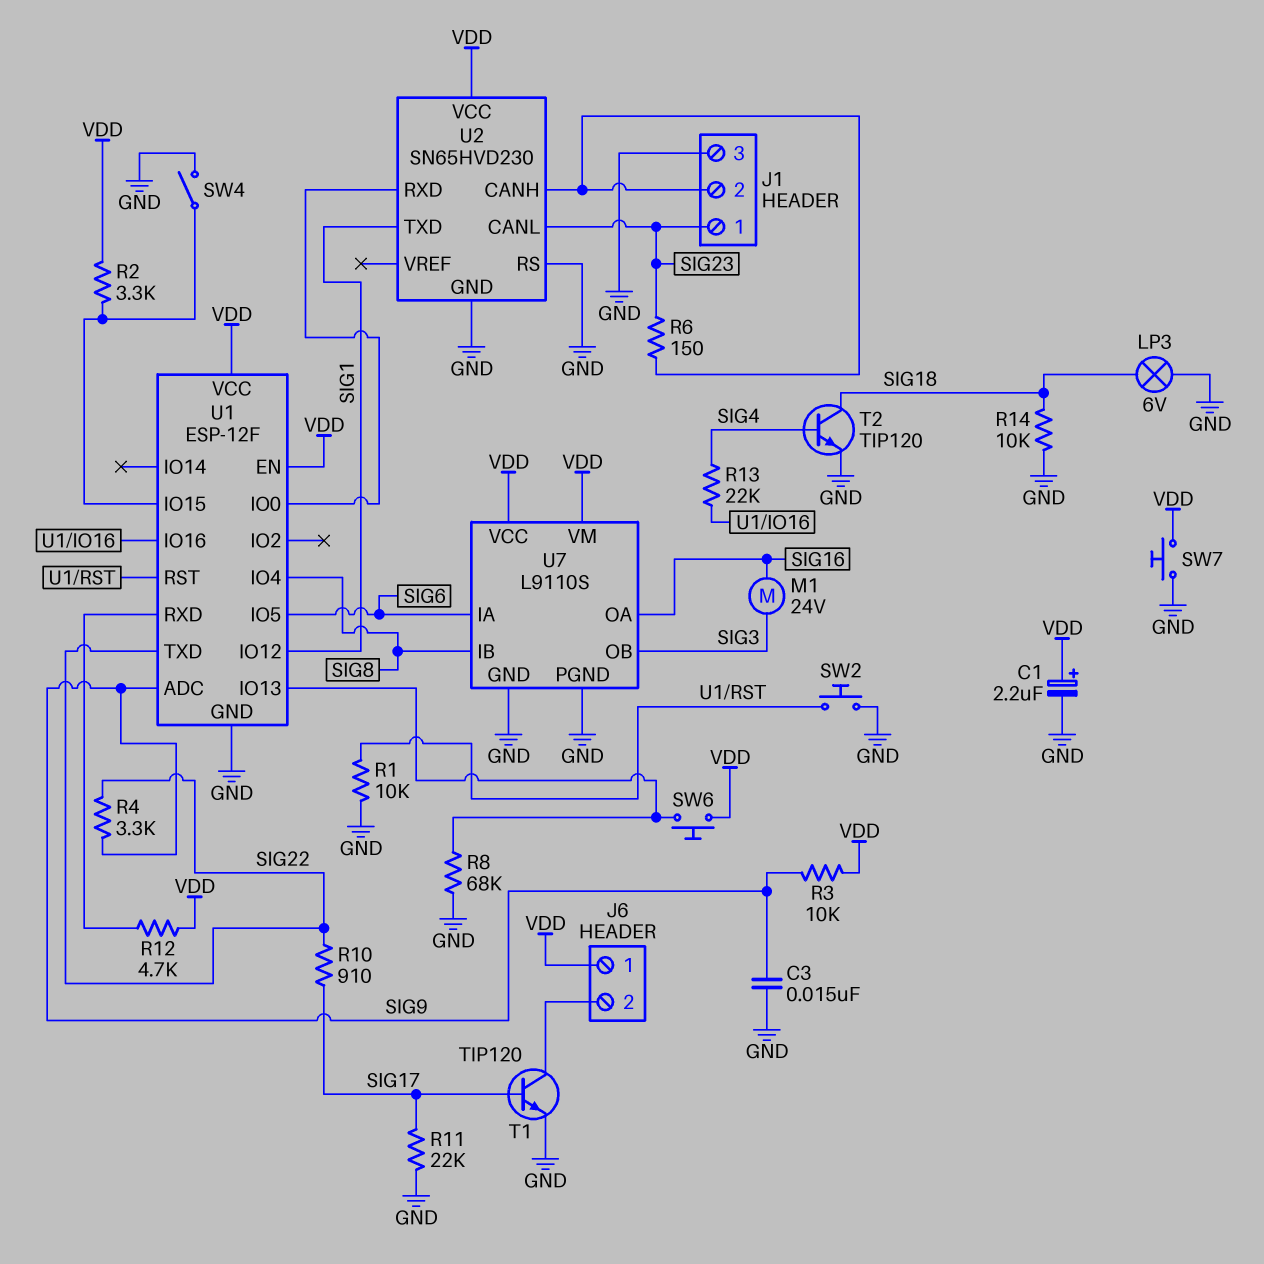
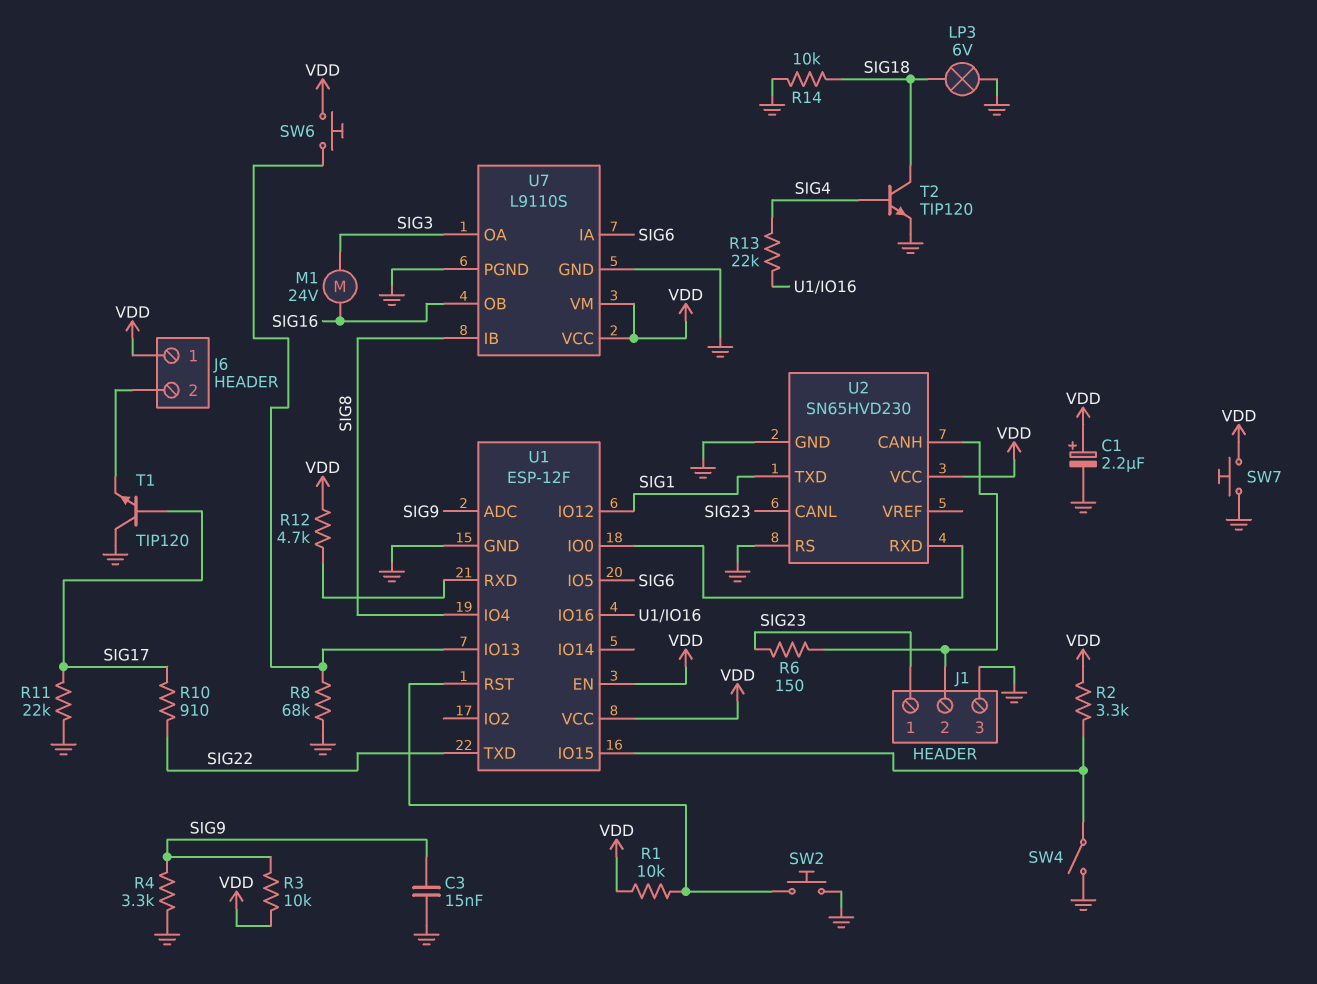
R1: 10k (GND, U1/RST) -> 10k (U1/RST, VDD)
R4: 3.3k (SIG9, SIG22) -> 3.3k (GND, SIG9)
T1: NPN TIP120 (B SIG17, C J6/2, E GND) -> NPN TIP120 (B SIG17, C GND, E J6/2)
U7 pin OA: SIG16 -> SIG3
U7 pin OB: SIG3 -> SIG16

